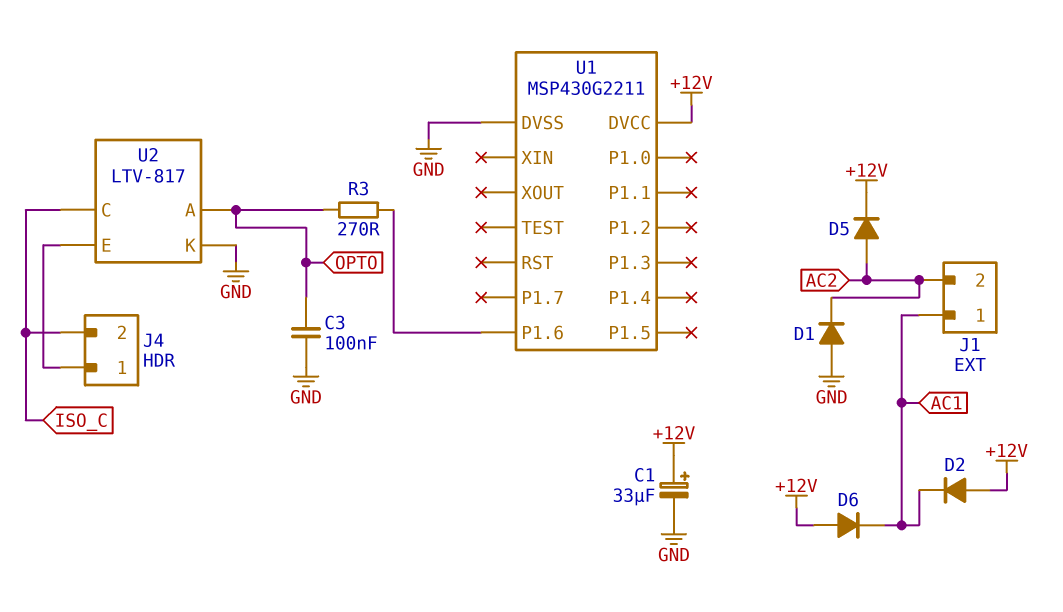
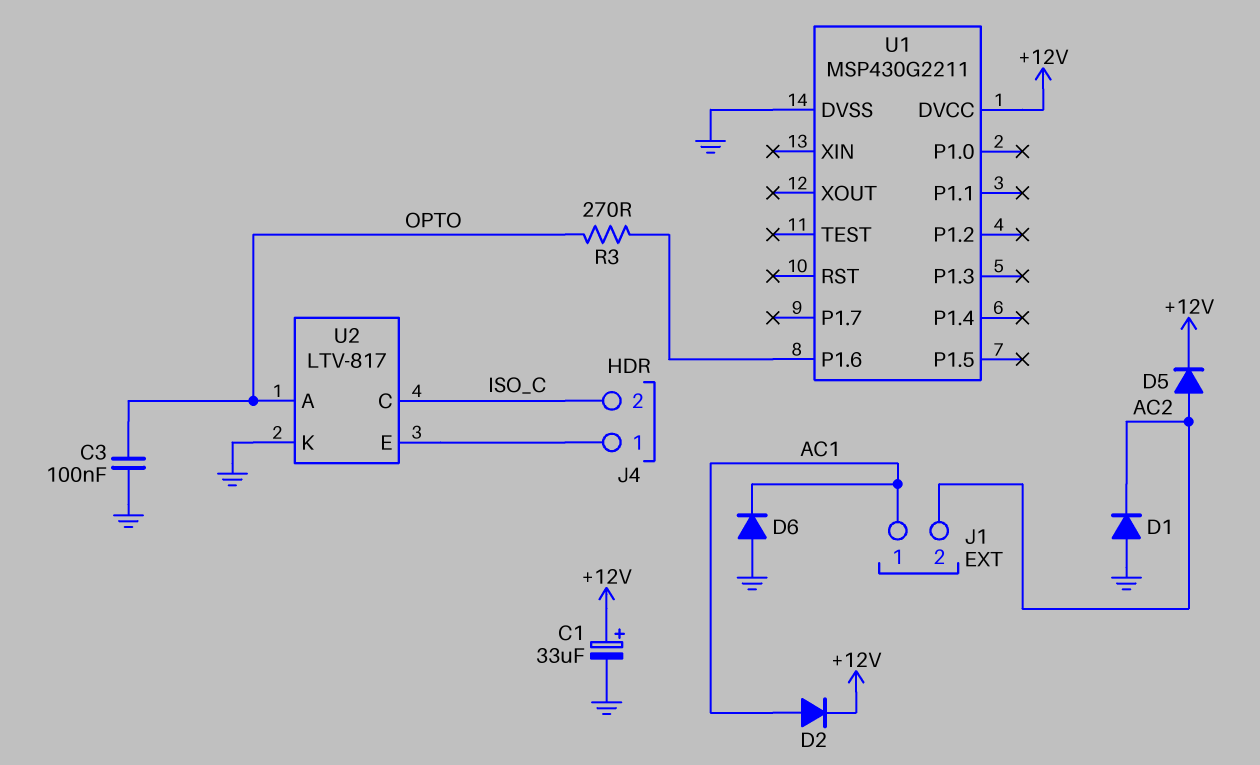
D2: diode (A +12V, K AC1) -> diode (A AC1, K +12V)
D6: diode (A +12V, K AC1) -> diode (A GND, K AC1)

